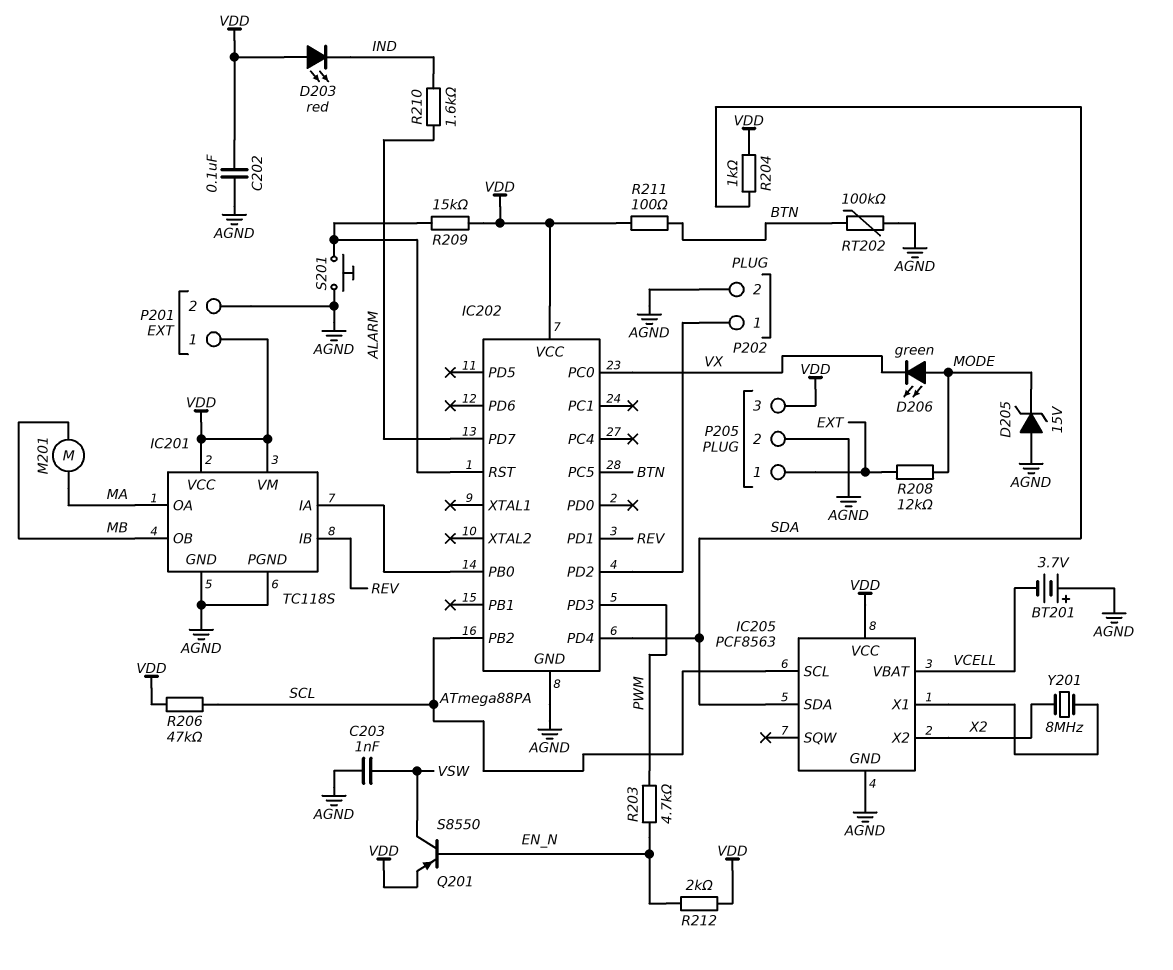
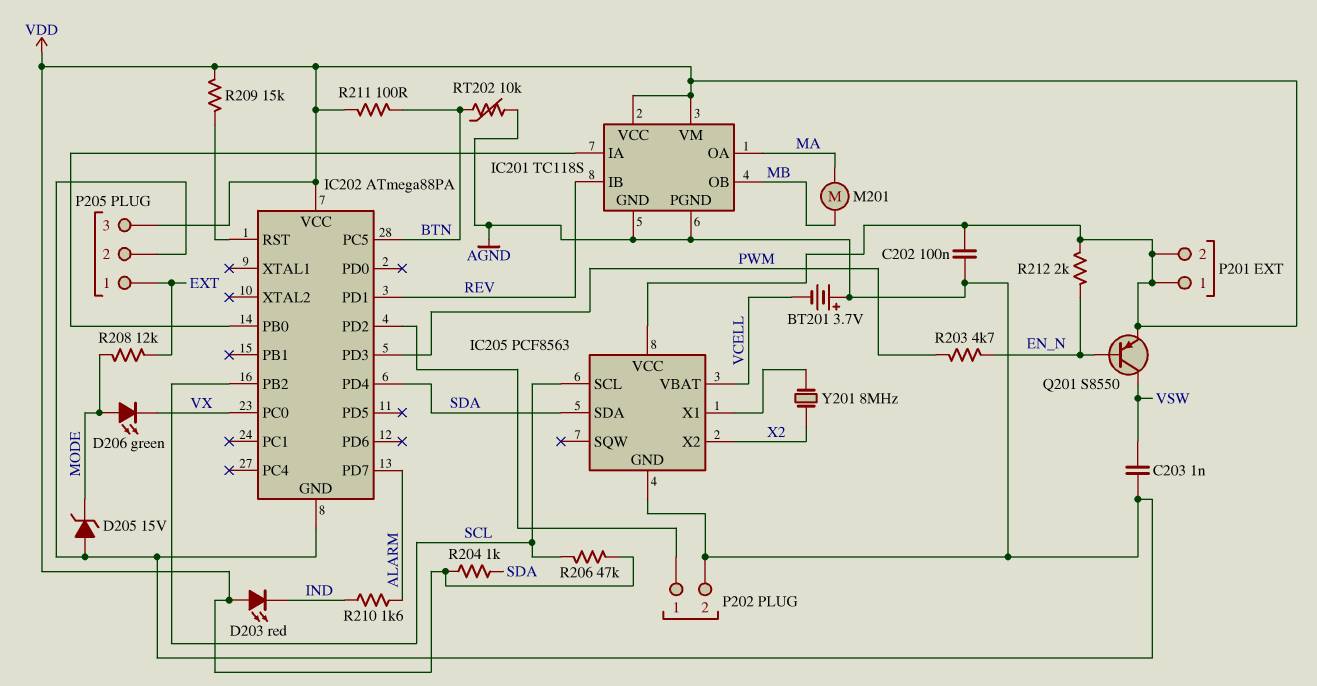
P201 pin 2: AGND -> VDD
RT202: 100k (AGND, BTN) -> 10k (AGND, BTN)
S201: button (AGND, IC202/RST) -> none

